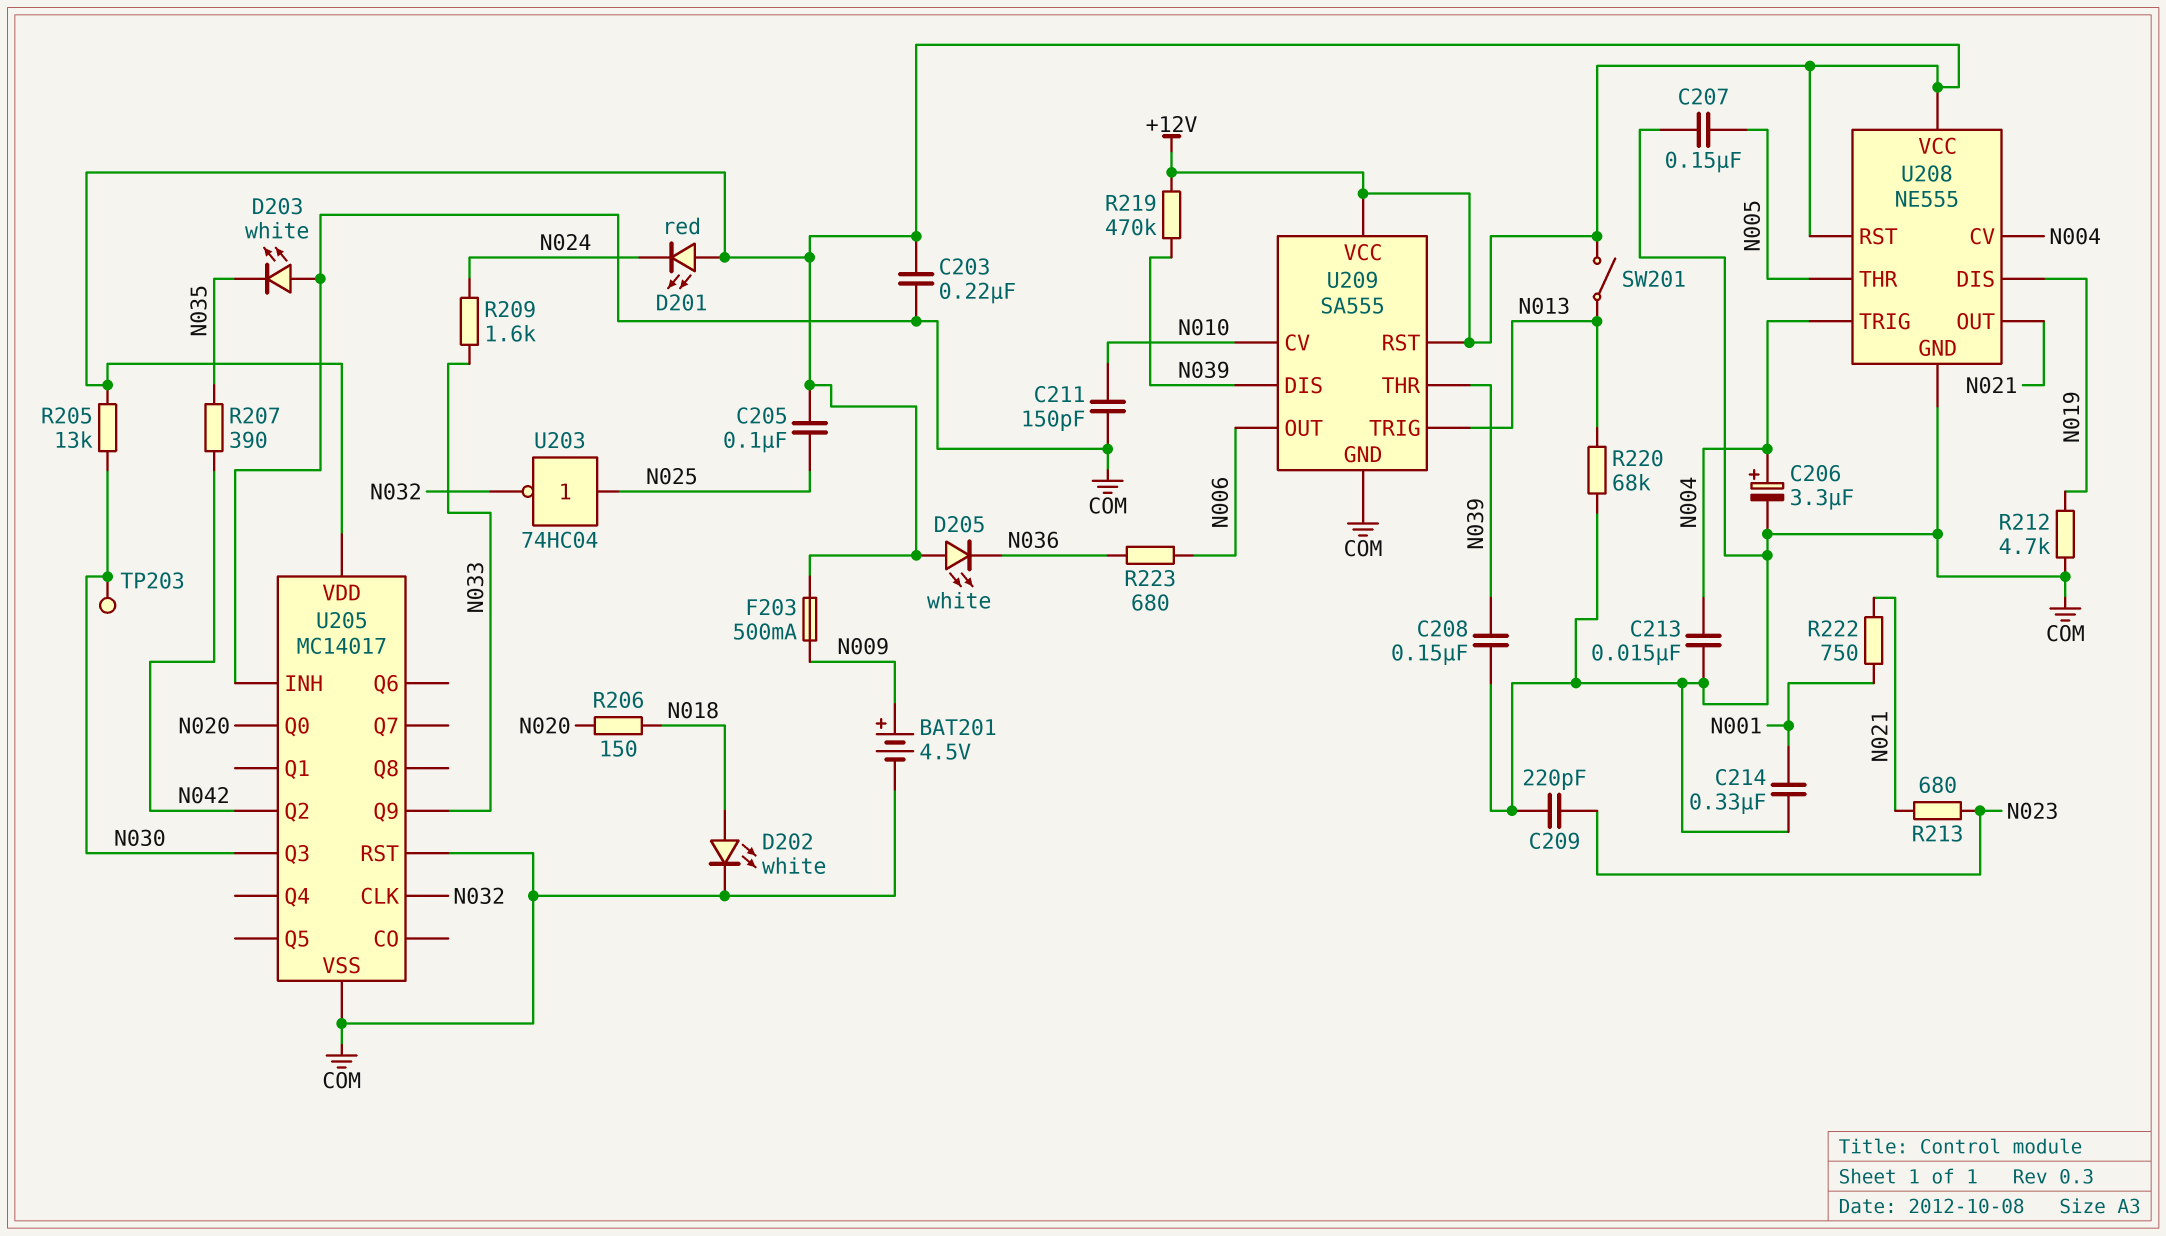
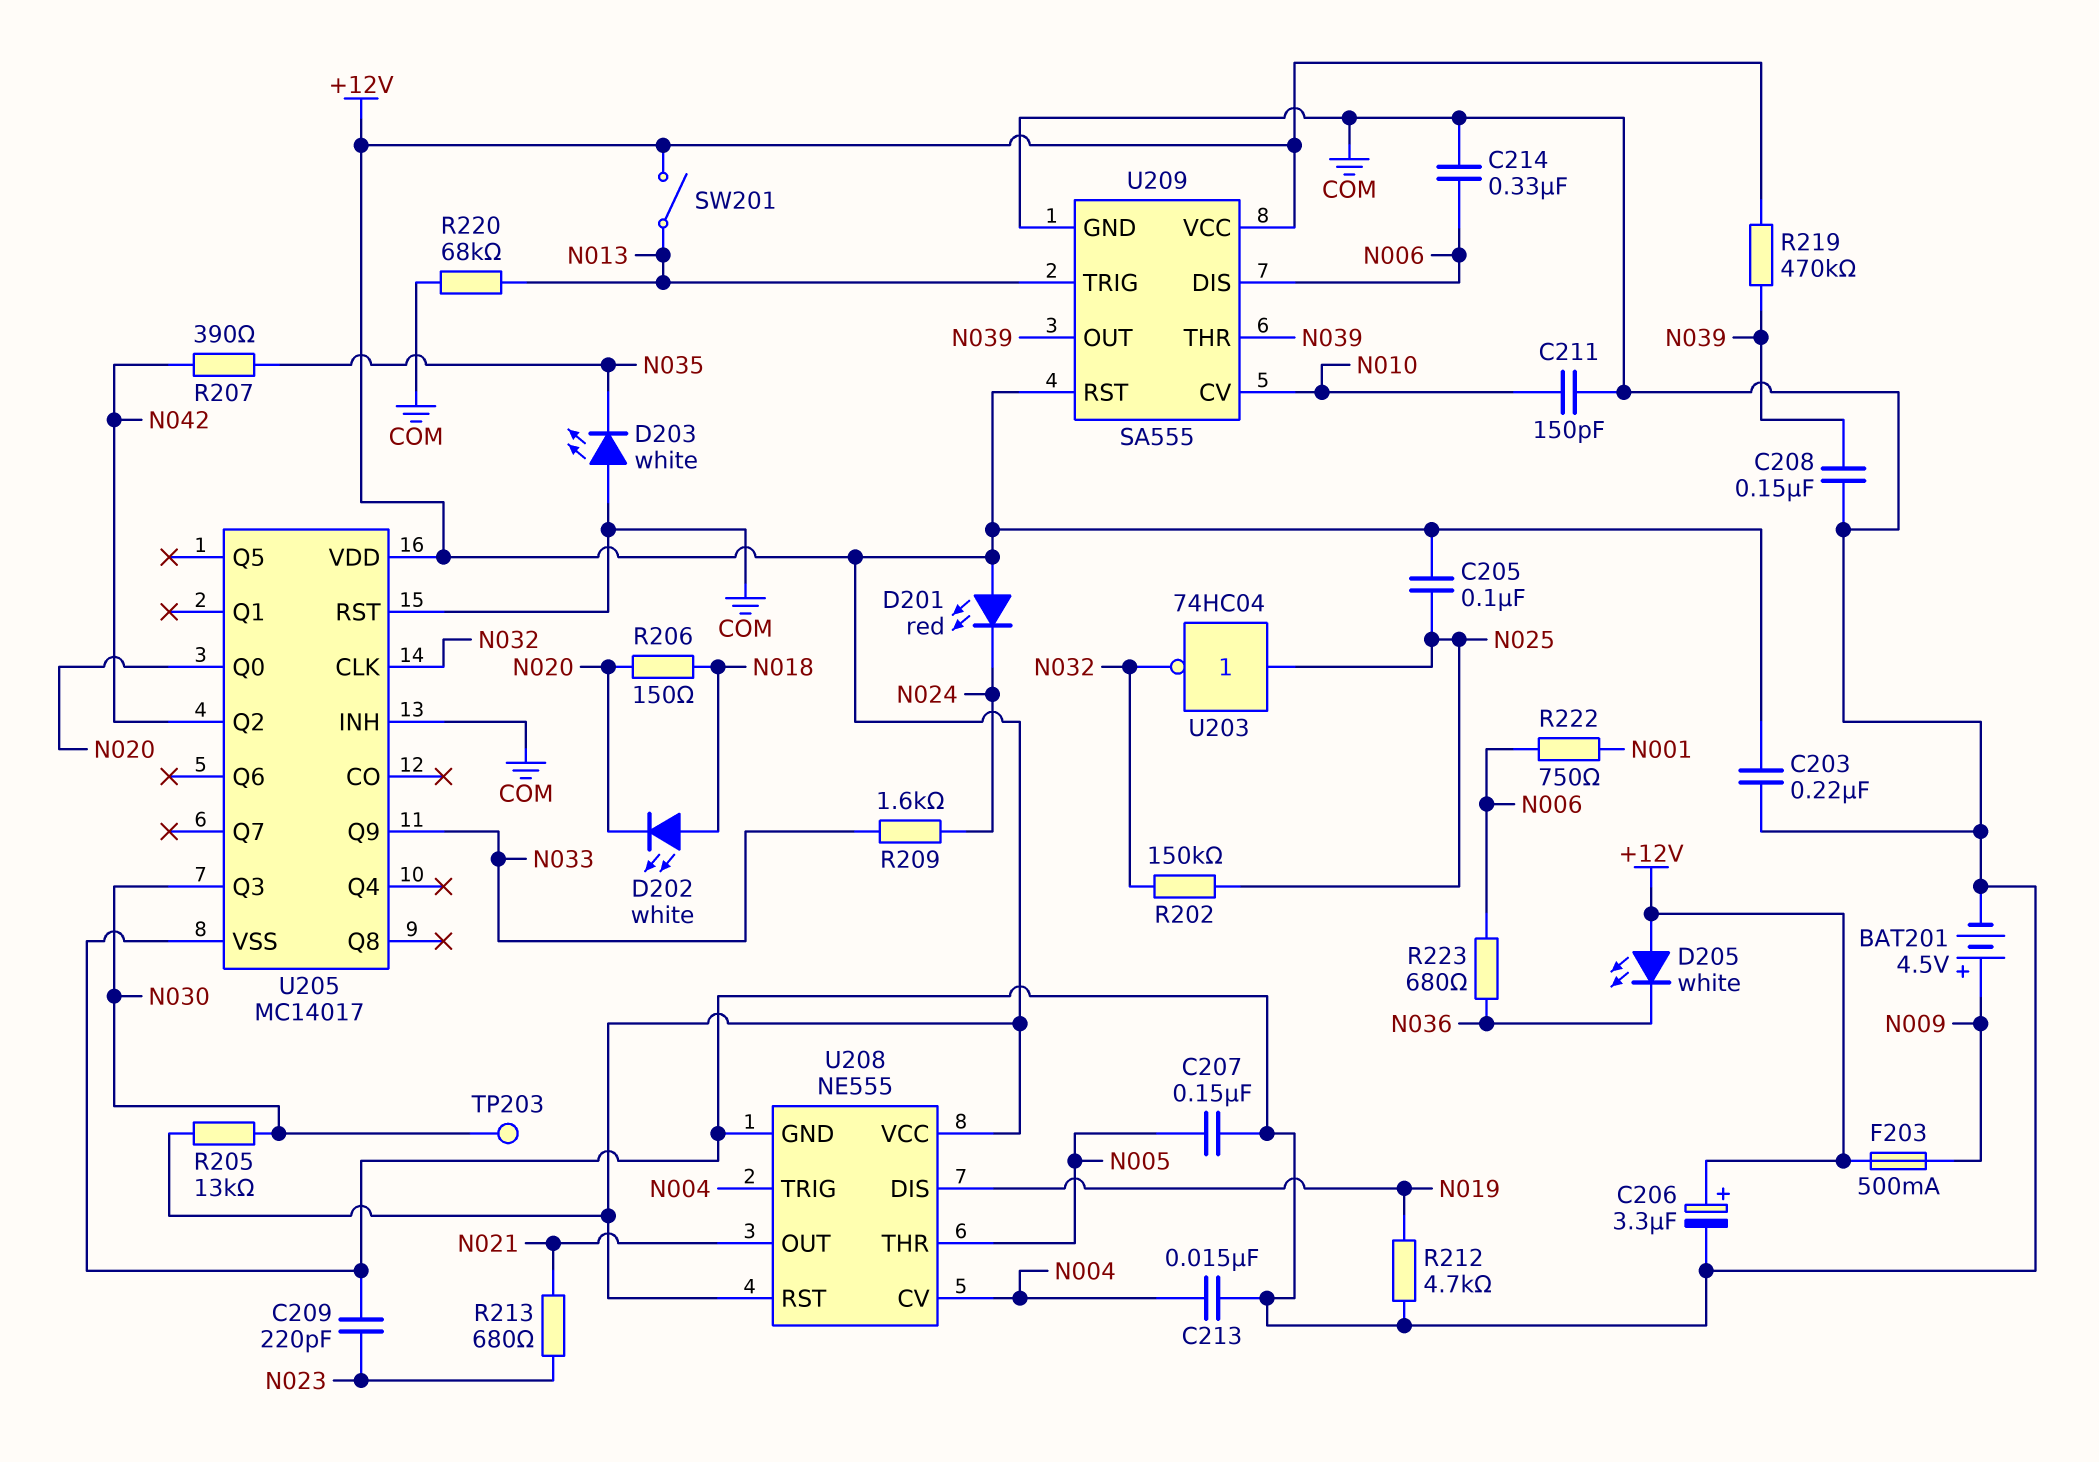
C206: 3.3uF (plus N004, minus COM) -> 3.3uF (plus +12V, minus COM)
C214: 330nF (COM, N001) -> 330nF (COM, N006)
D202: LED white (A N018, K COM) -> LED white (A N018, K N020)
R202: none -> 150k (N025, N032)
R222: 750 (N001, N021) -> 750 (N001, N006)
U209 pin DIS: N039 -> N006
U209 pin OUT: N006 -> N039

